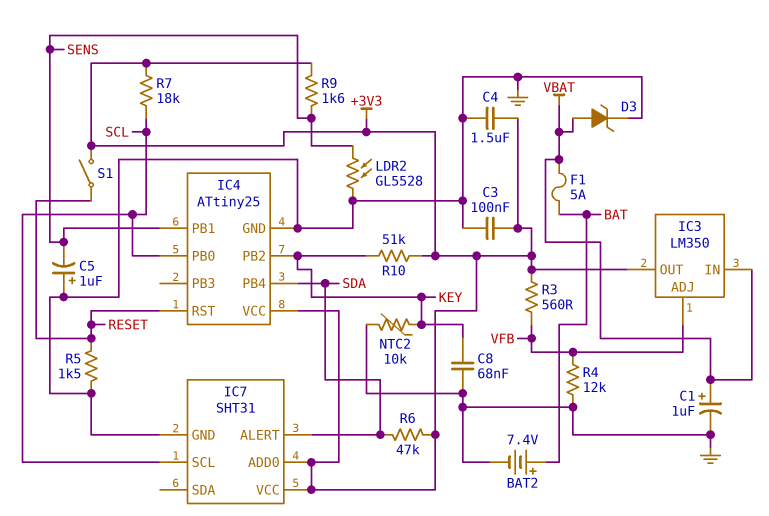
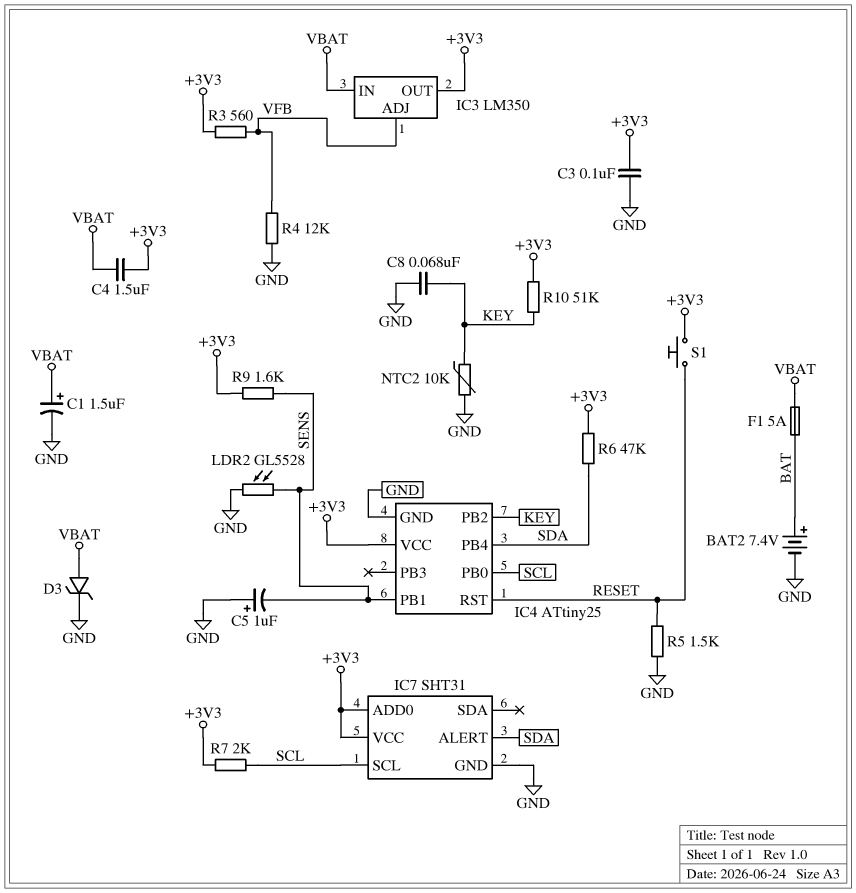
C1: 1uF (plus VBAT, minus GND) -> 1.5uF (plus VBAT, minus GND)
C4: 1.5uF (+3V3, GND) -> 1.5uF (+3V3, VBAT)
R7: 18k (+3V3, SCL) -> 2k (+3V3, SCL)
S1: switch (+3V3, RESET) -> button (+3V3, RESET)

